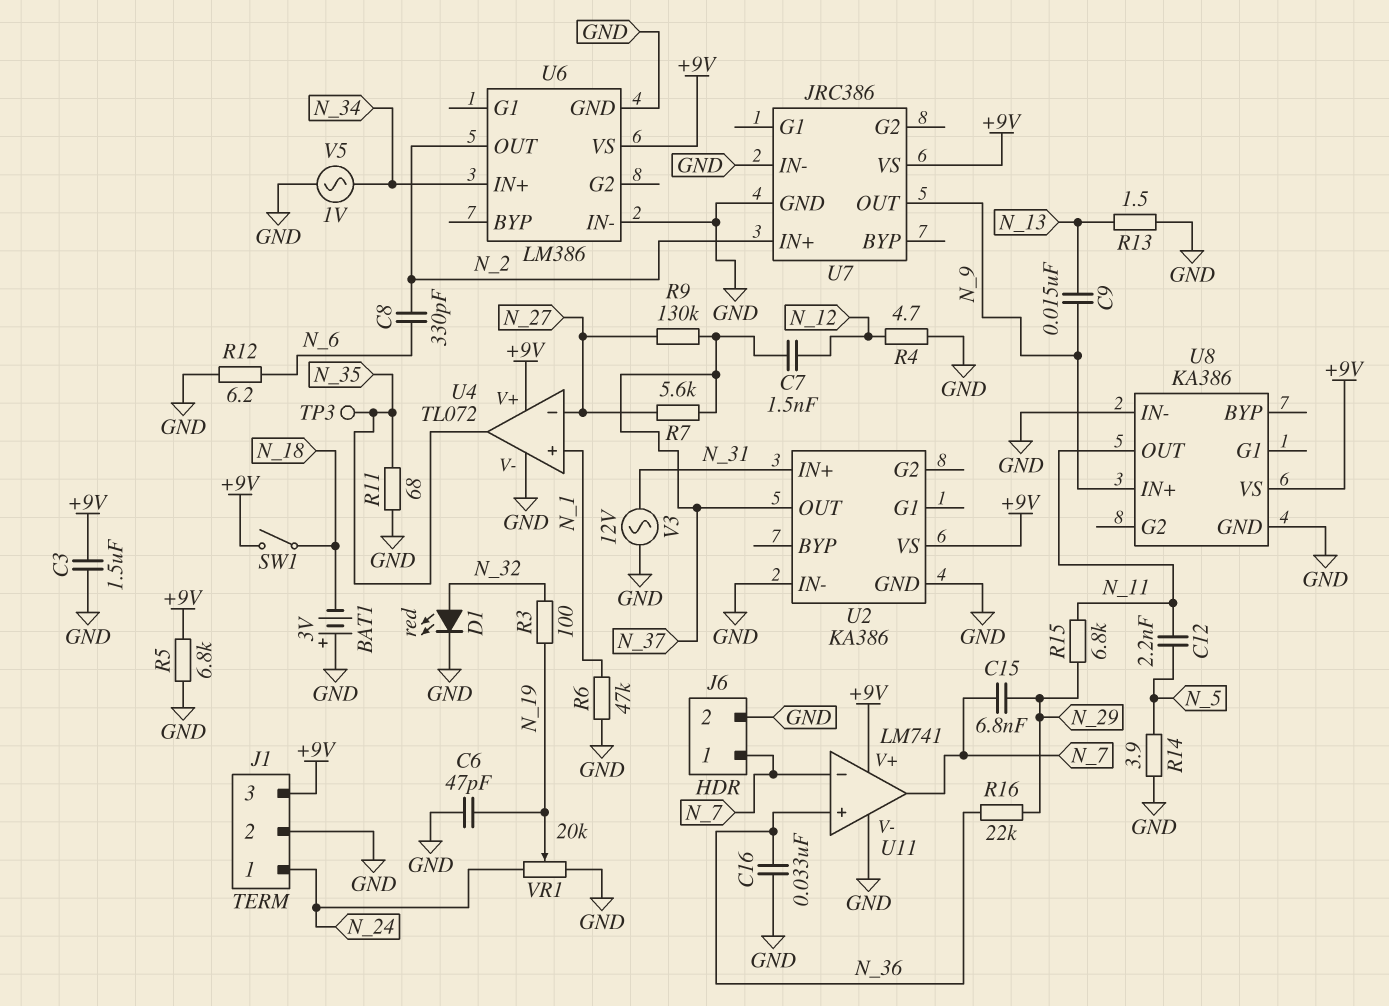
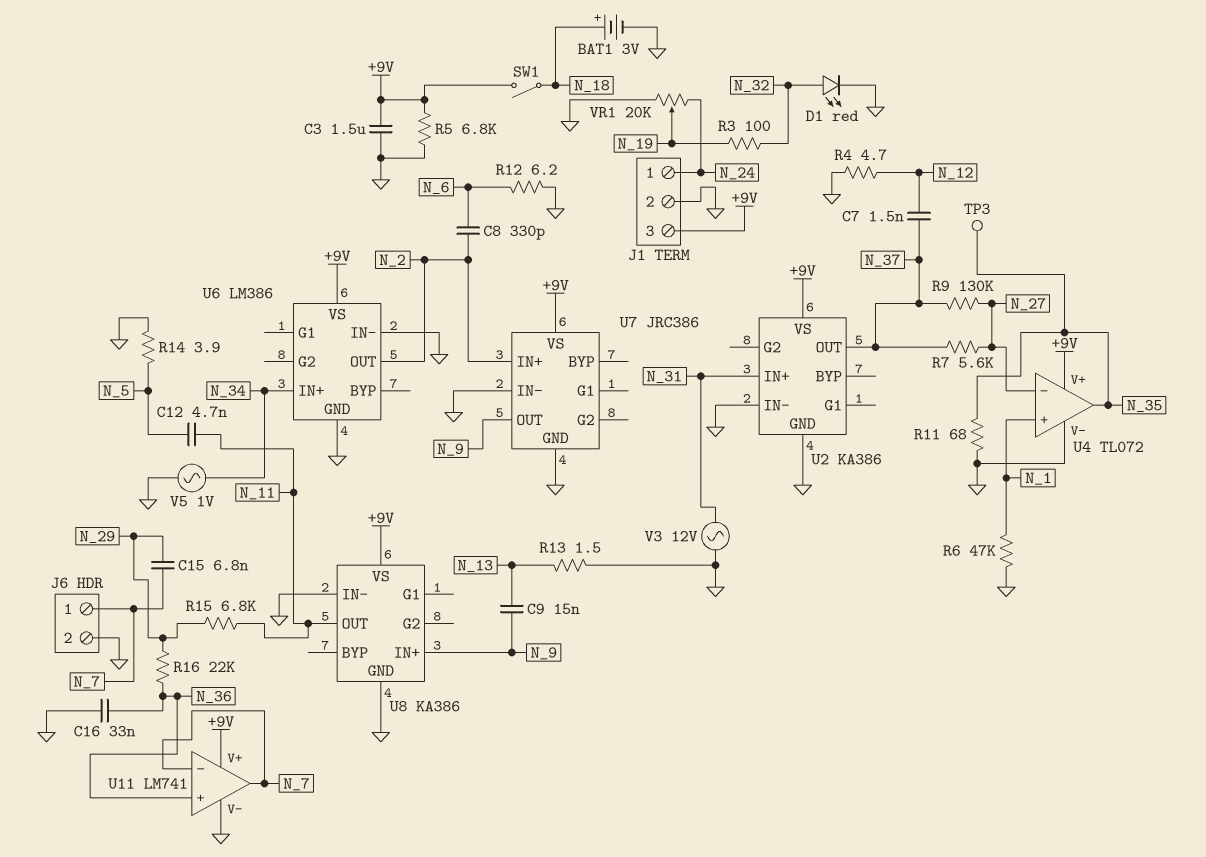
BAT1: 3V (plus GND, minus N_18) -> 3V (plus N_18, minus GND)
C6: 47pF (GND, N_19) -> none
C12: 2.2nF (N_5, N_11) -> 4.7nF (N_5, N_11)

